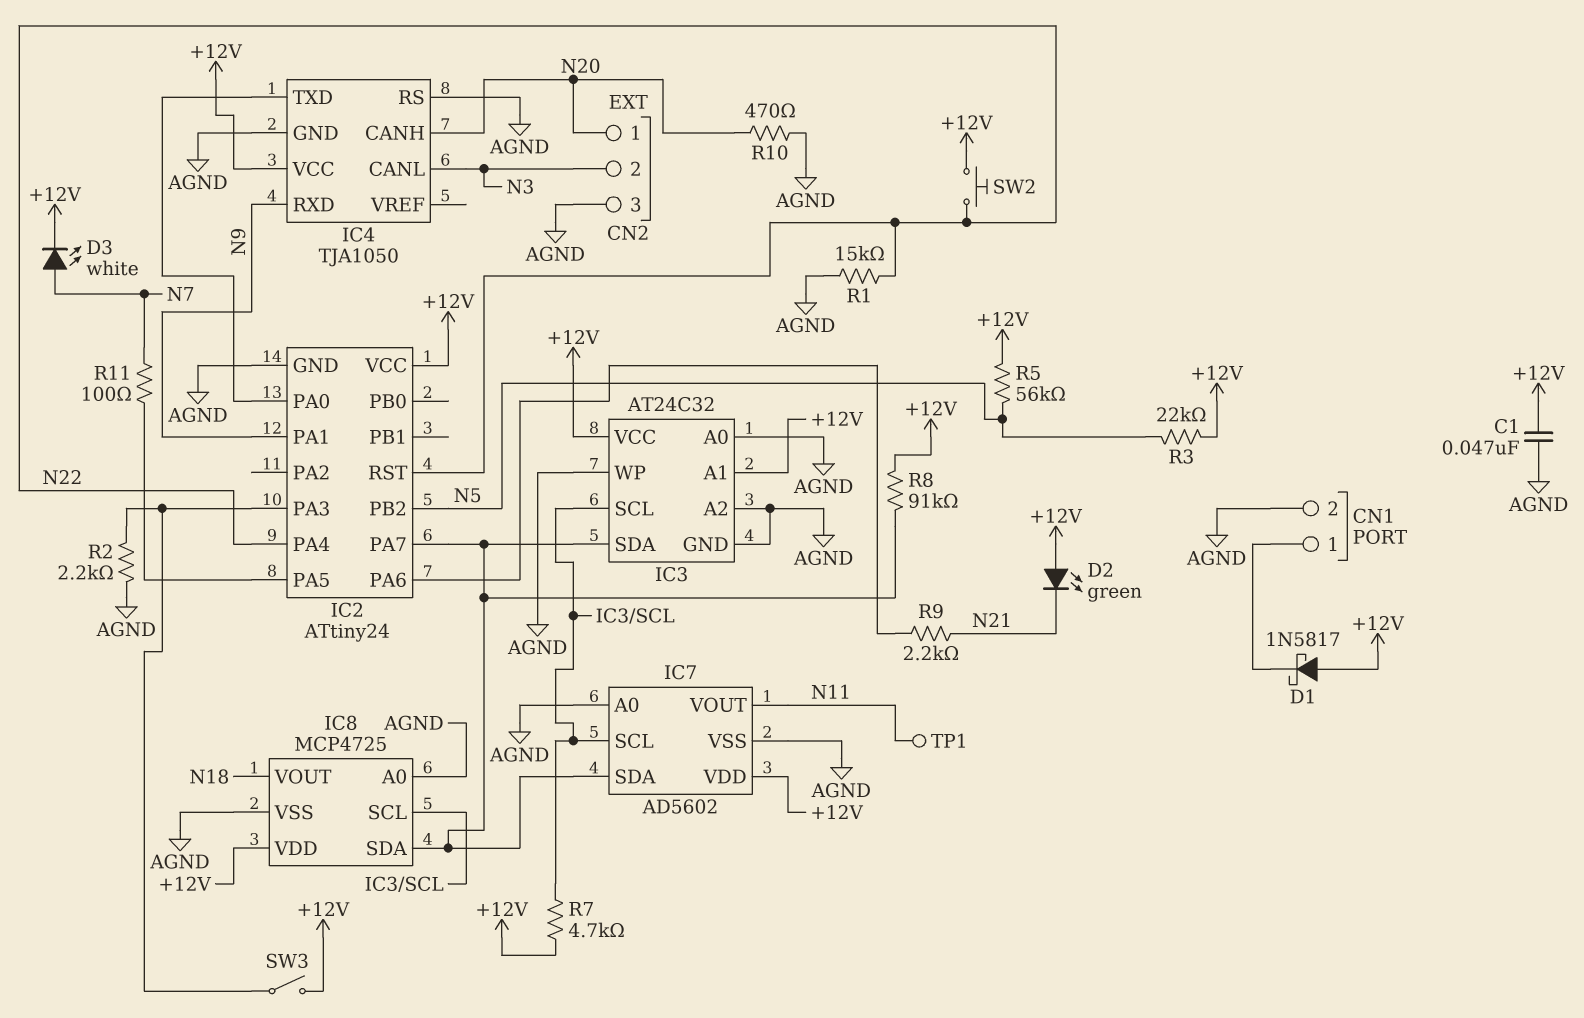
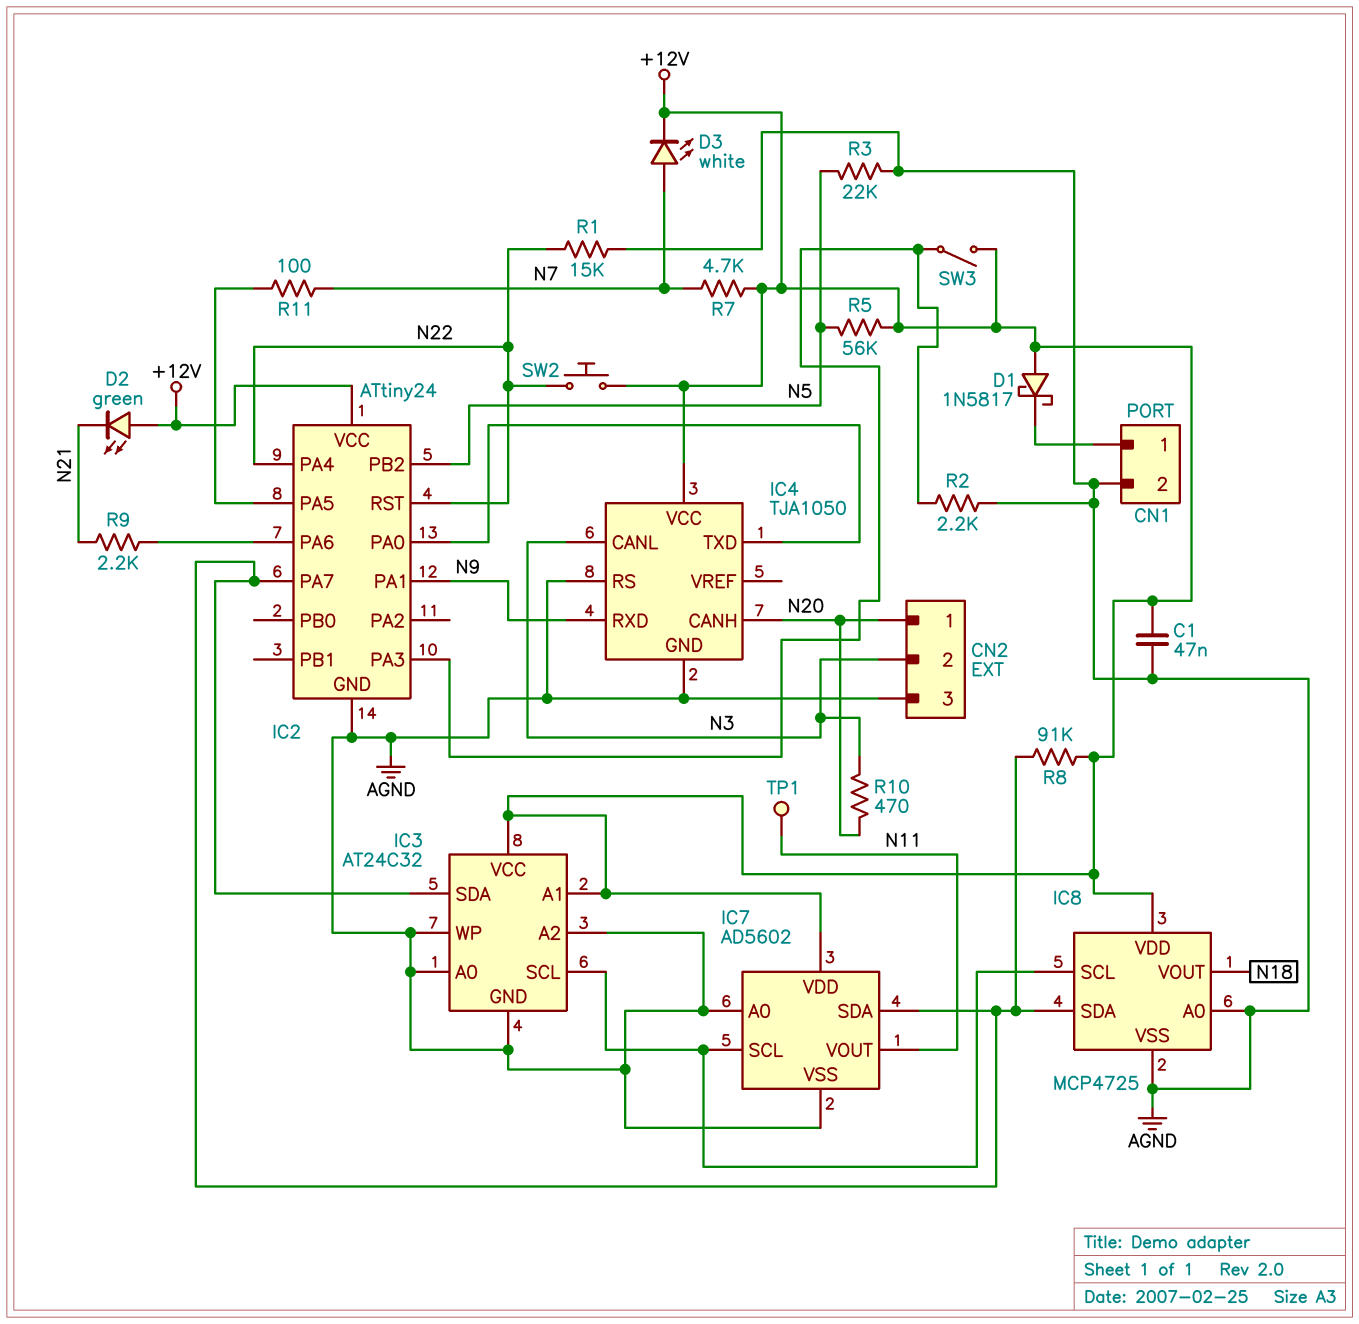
R3: 22k (+12V, N5) -> 22k (AGND, N5)
R7: 4.7k (+12V, IC3/SCL) -> 4.7k (+12V, N7)
R10: 470 (AGND, N20) -> 470 (N3, N20)

